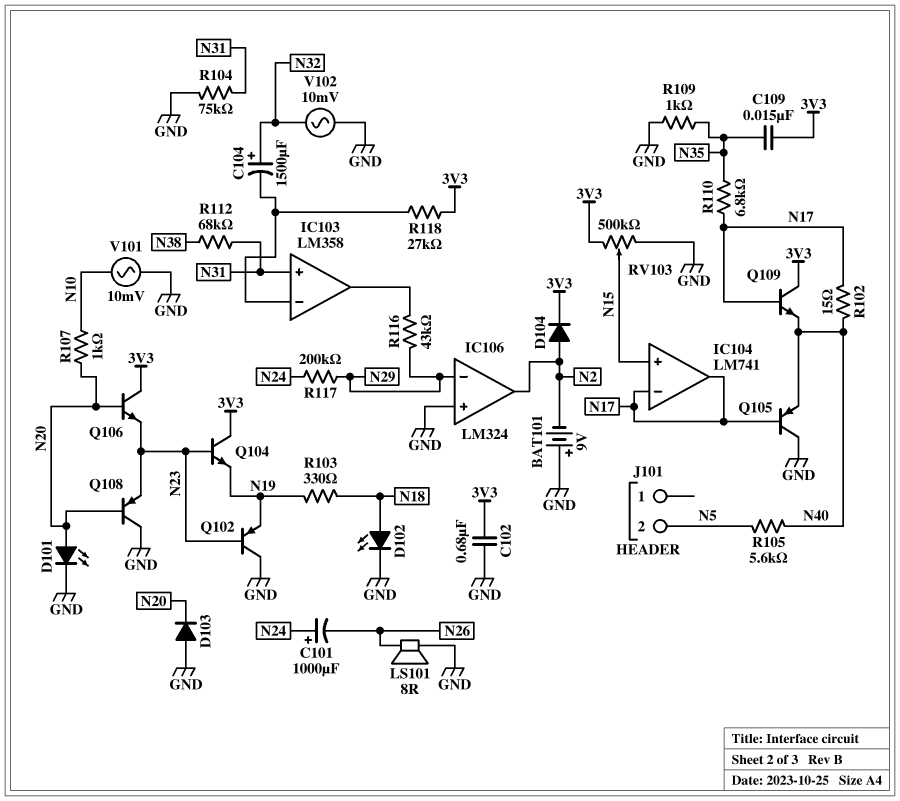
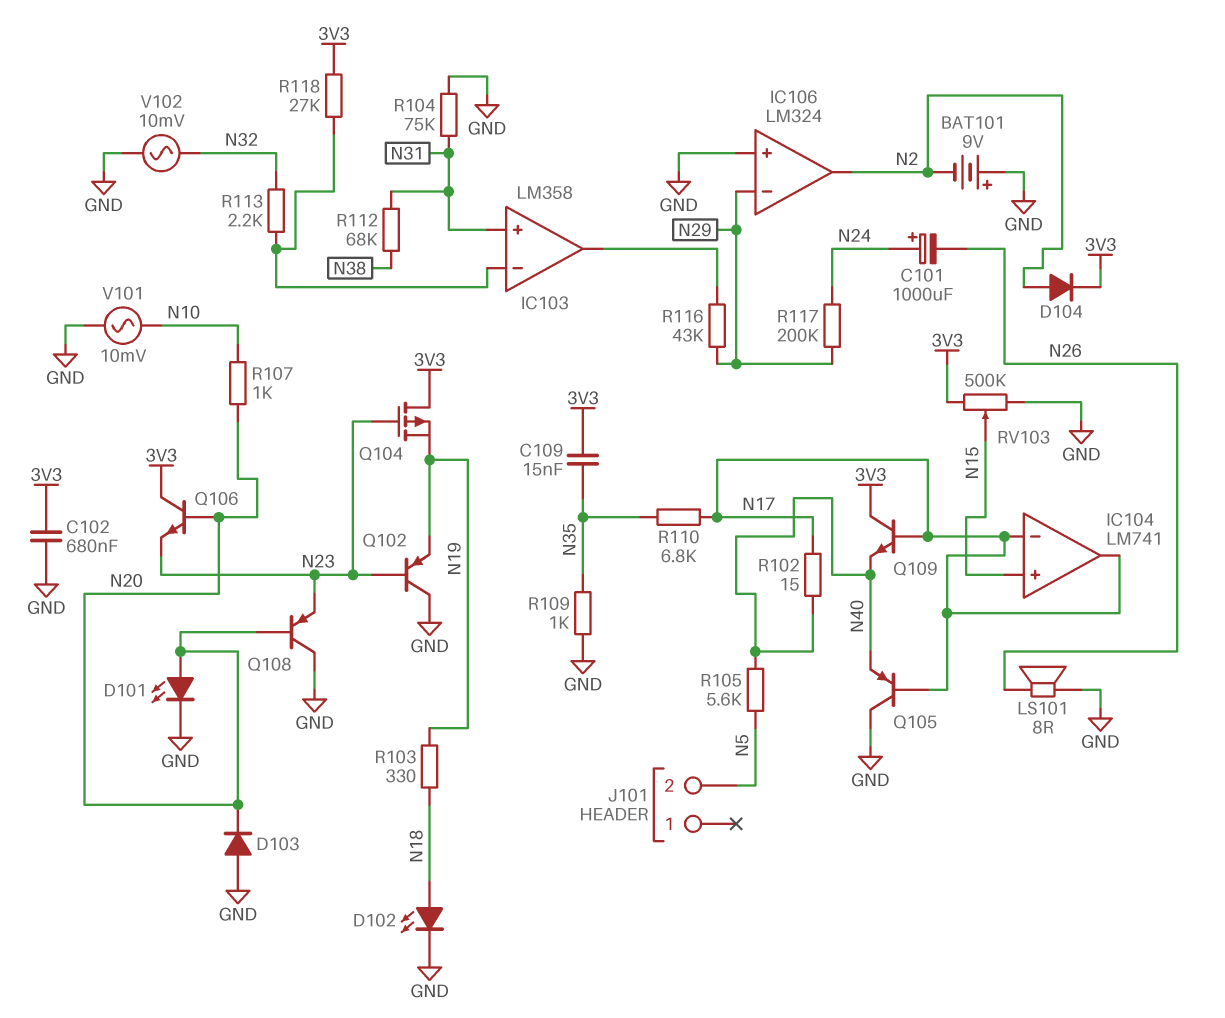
C104: 1500uF (plus N32, minus IC103/in-) -> none
Q104: NPN (B N23, C 3V3, E N19) -> PMOS (G N23, D 3V3, S N19)
R113: none -> 2.2k (IC103/in-, N32)

